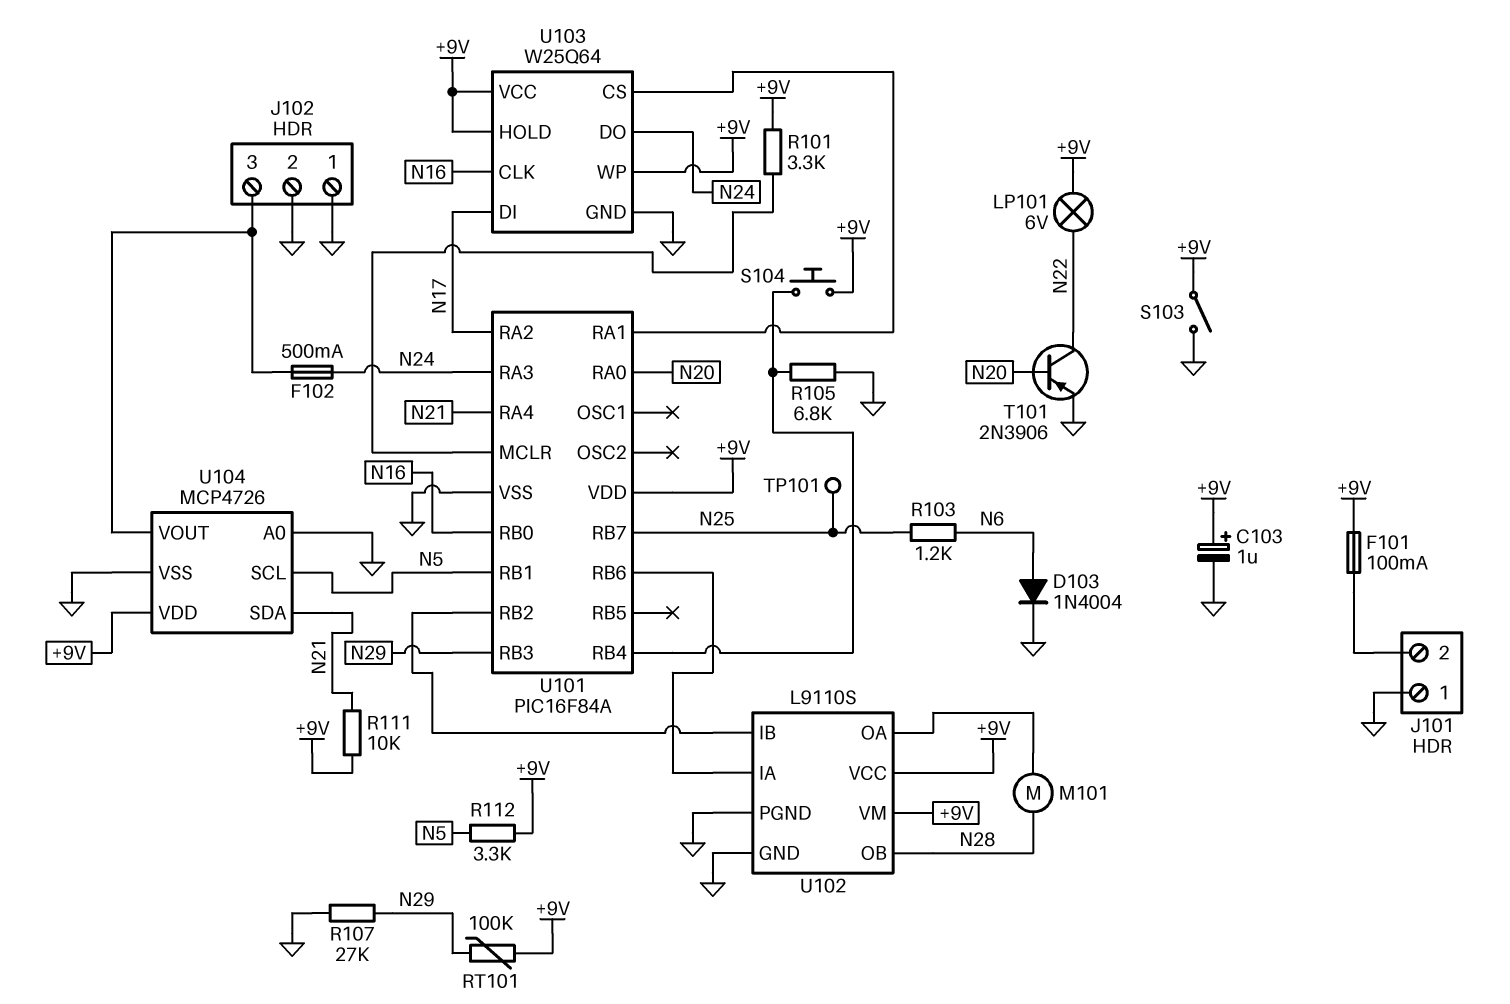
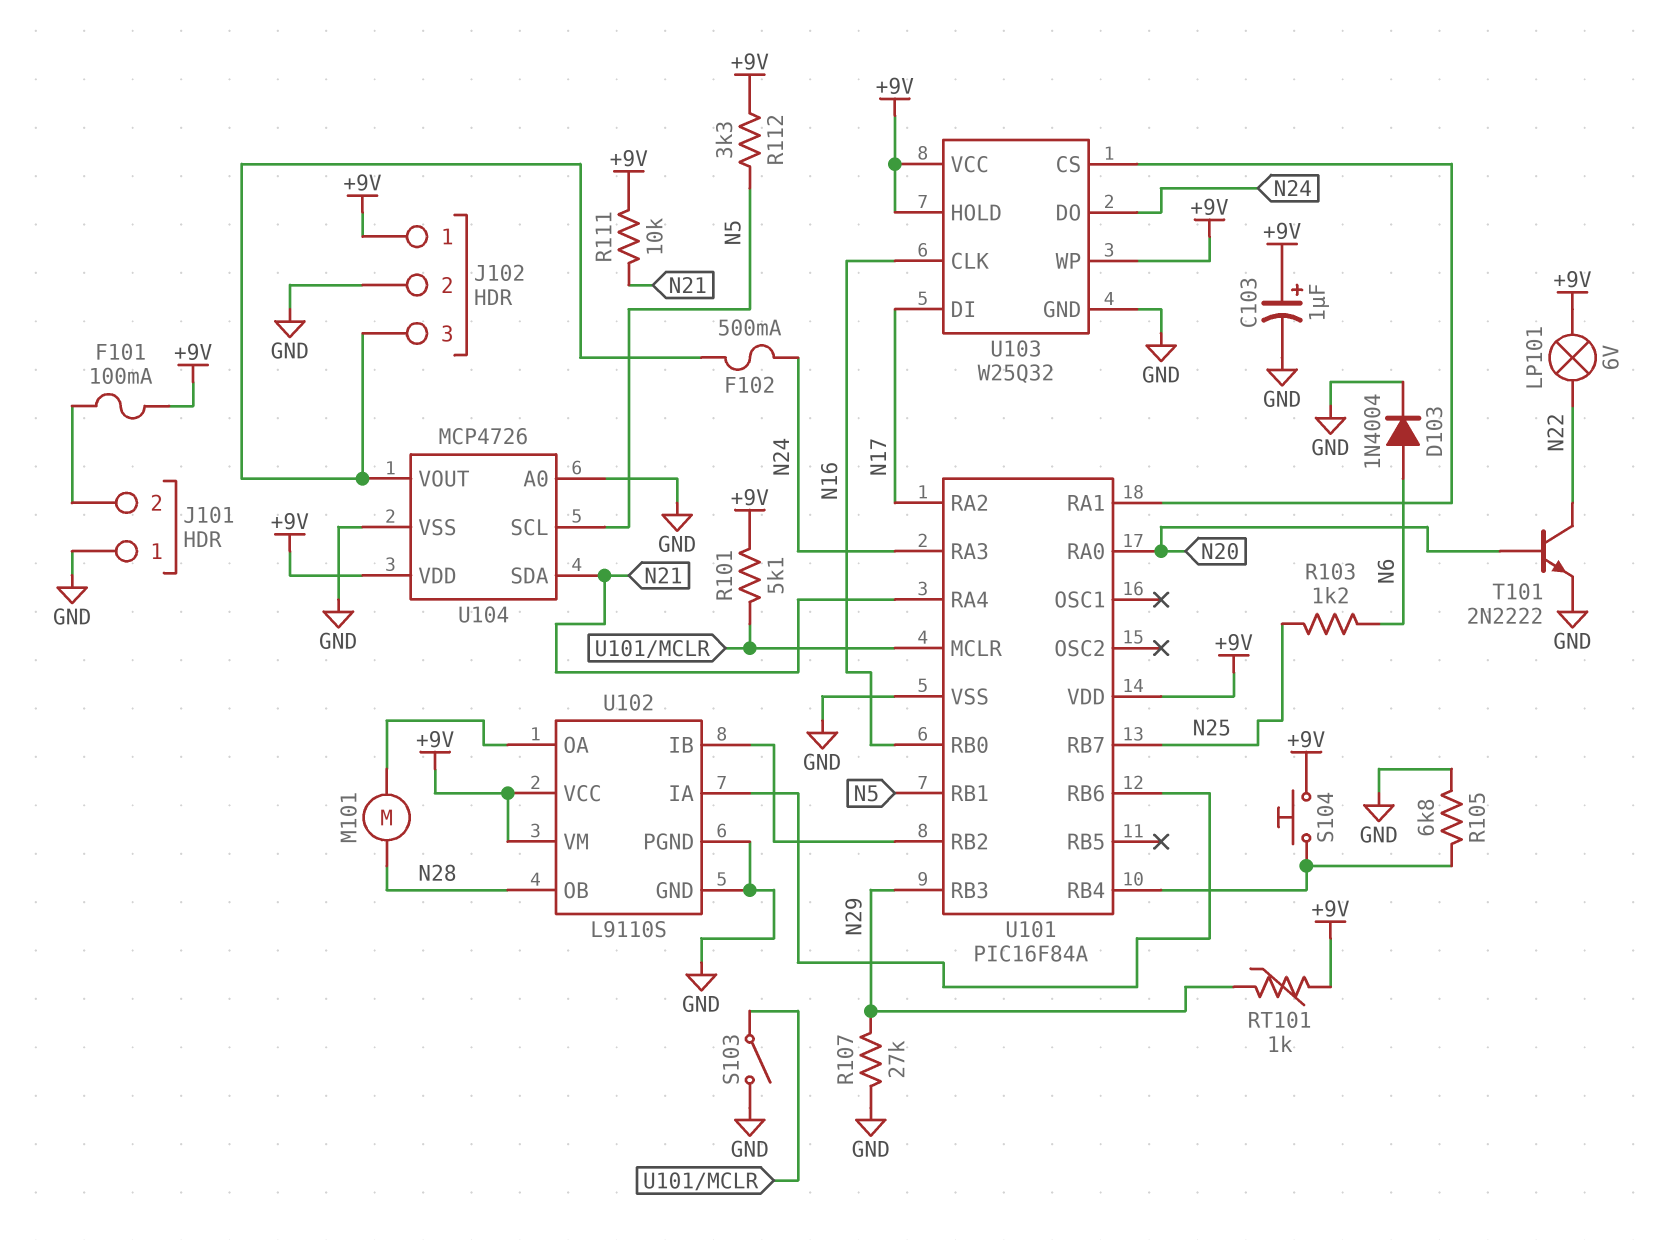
J102 pin 1: GND -> +9V
R101: 3.3k (+9V, U101/MCLR) -> 5.1k (+9V, U101/MCLR)
RT101: 100k (+9V, N29) -> 1k (+9V, N29)
S103: switch (+9V, GND) -> switch (GND, U101/MCLR)
T101: PNP 2N3906 (B N20, C N22, E GND) -> NPN 2N2222 (B N20, C N22, E GND)
TP101: test point (N25) -> none
U103: W25Q64 -> W25Q32

